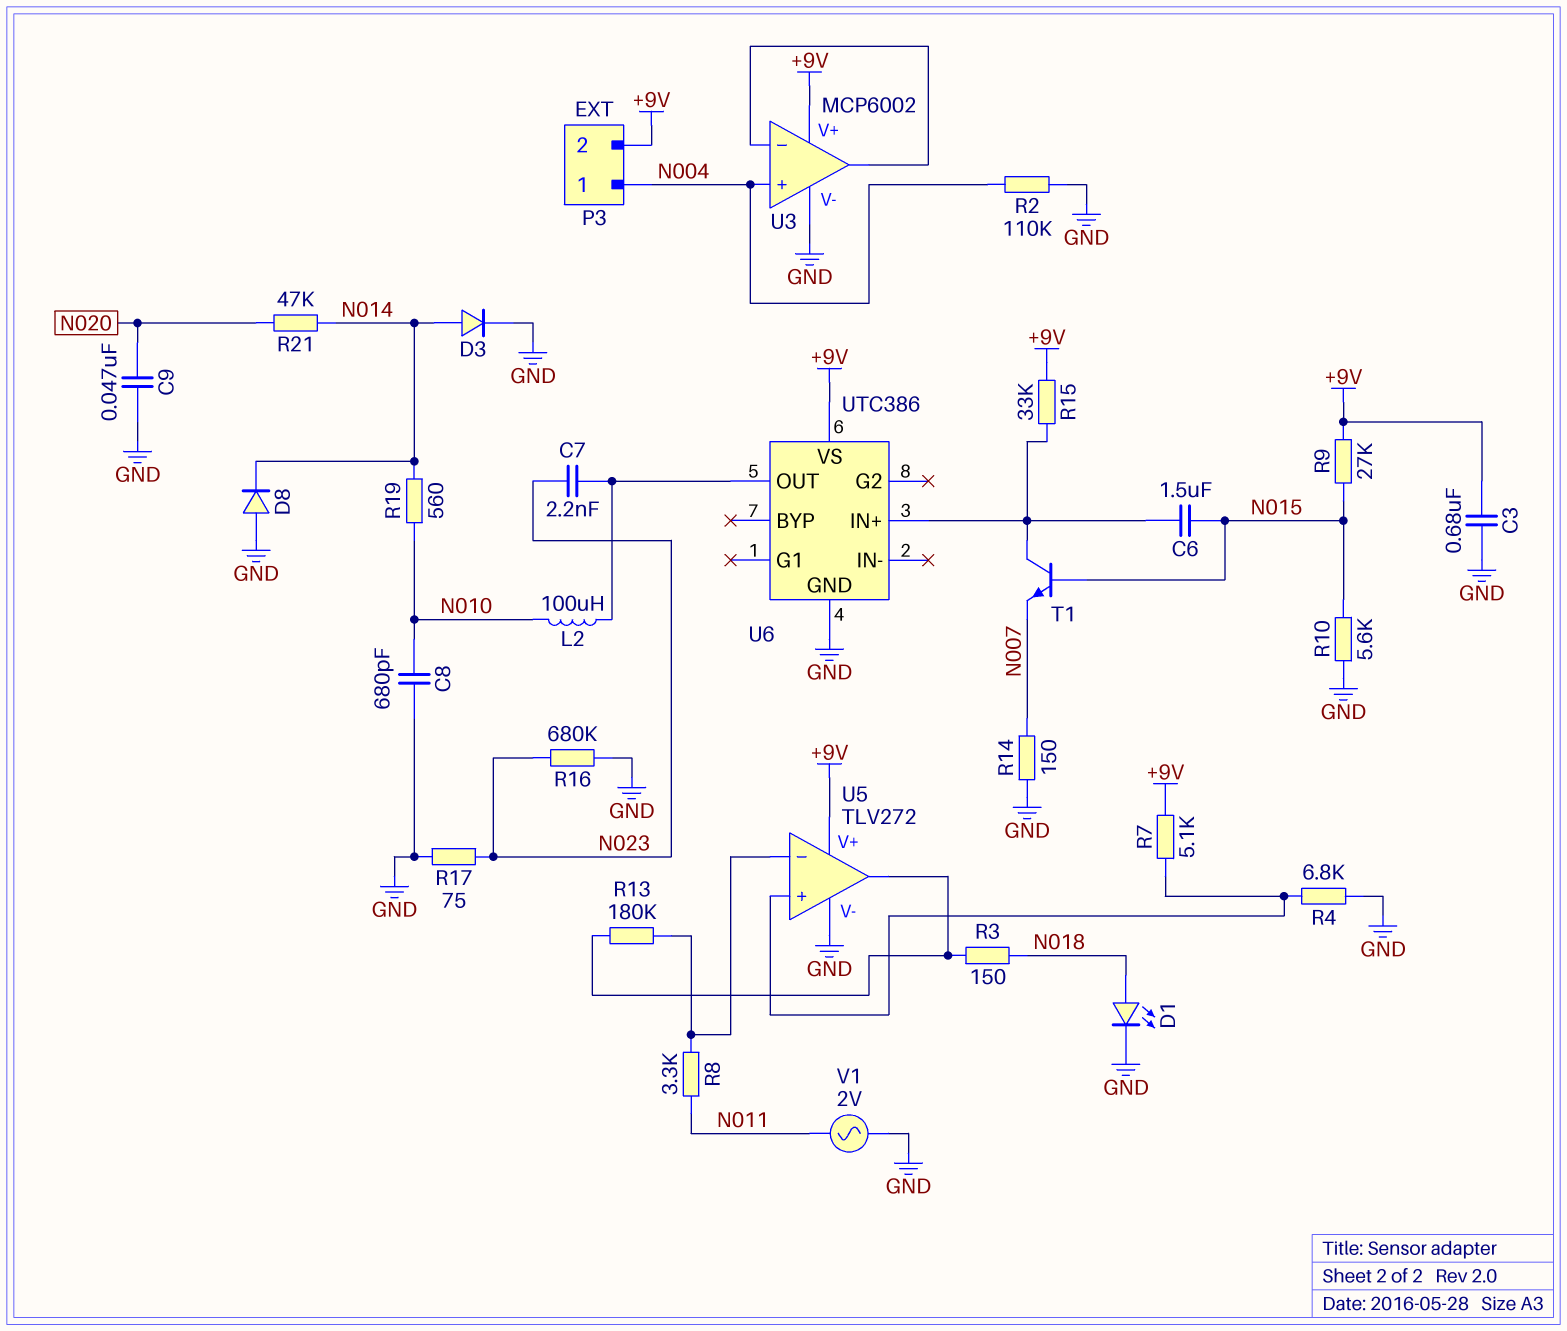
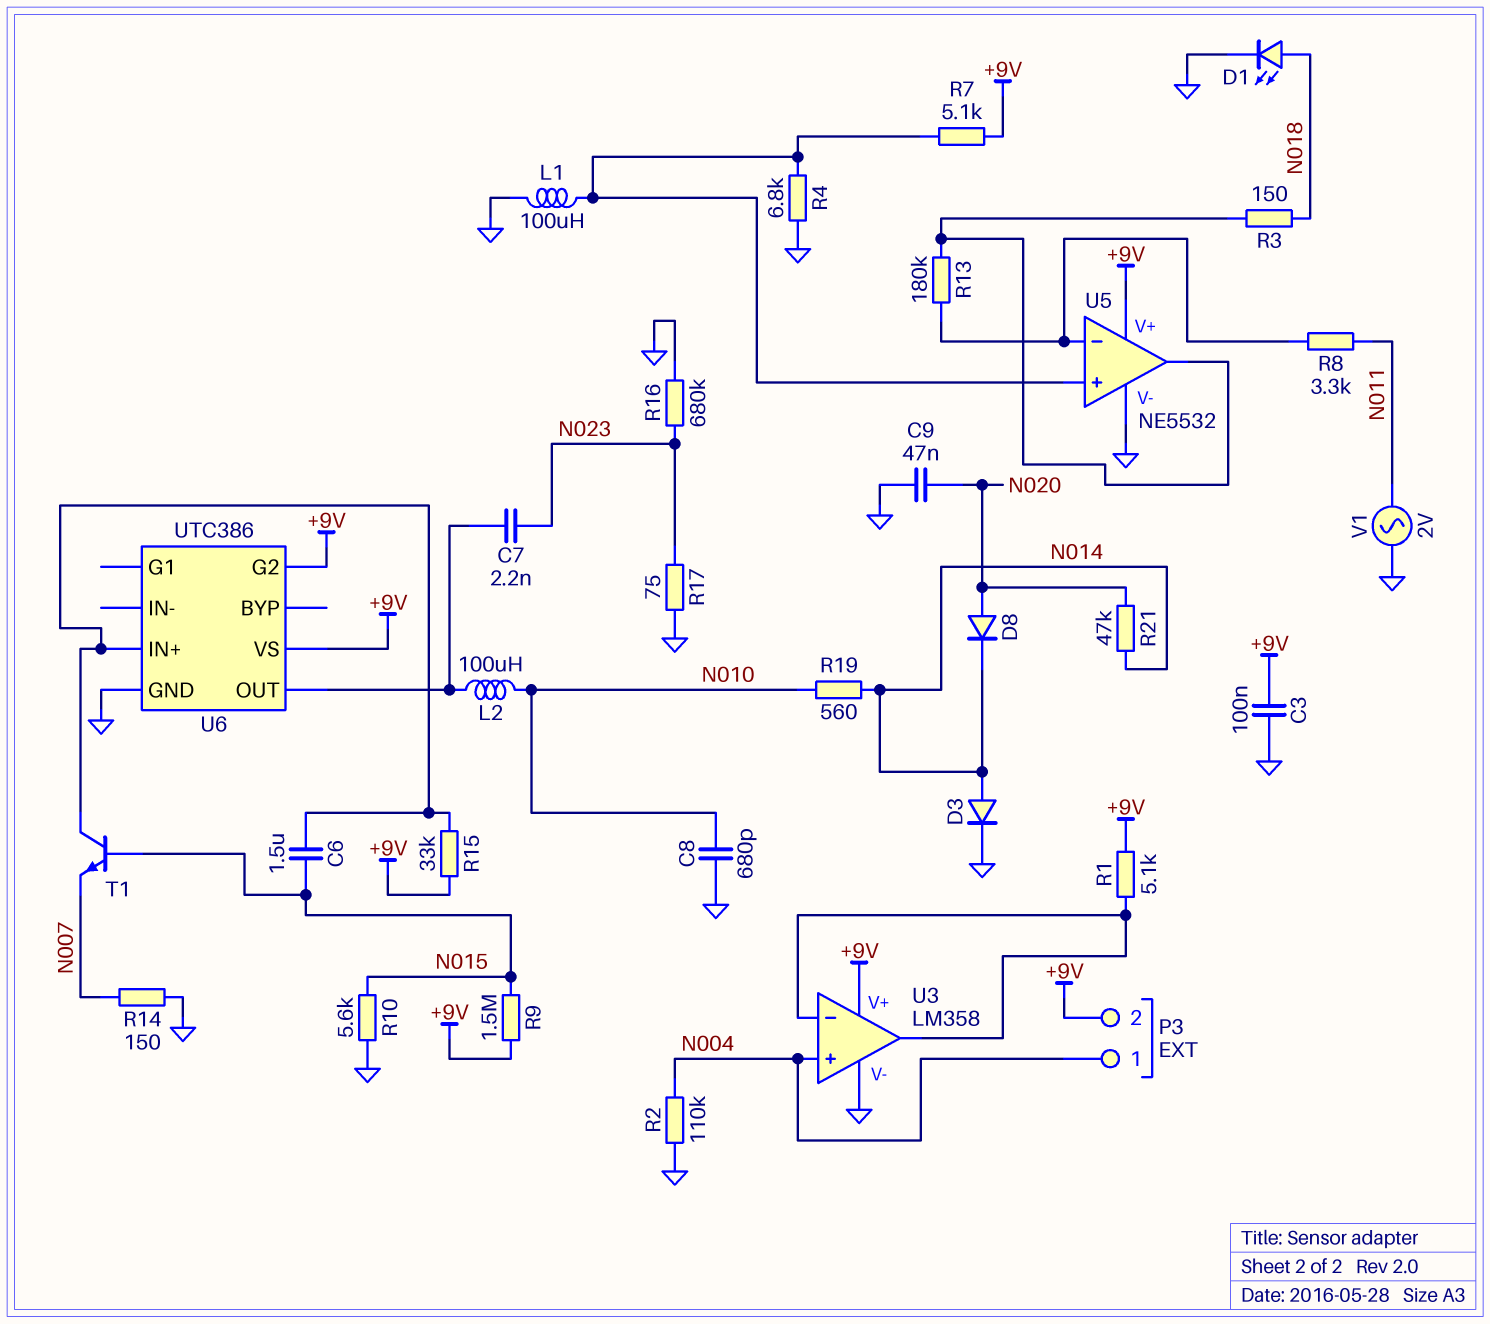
C3: 680nF (+9V, GND) -> 100nF (+9V, GND)
D8: diode (A GND, K N014) -> diode (A N020, K N014)
L1: none -> 100uH (GND, U5/in+)
R1: none -> 5.1k (+9V, U3/in-)
R9: 27k (+9V, N015) -> 1.5M (+9V, N015)
U3: MCP6002 -> LM358
U5: TLV272 -> NE5532
U6 pin G2: none -> +9V

